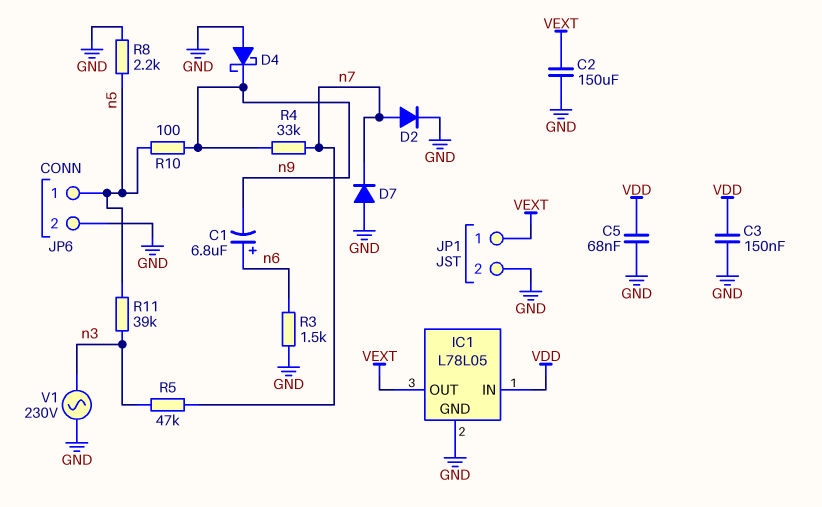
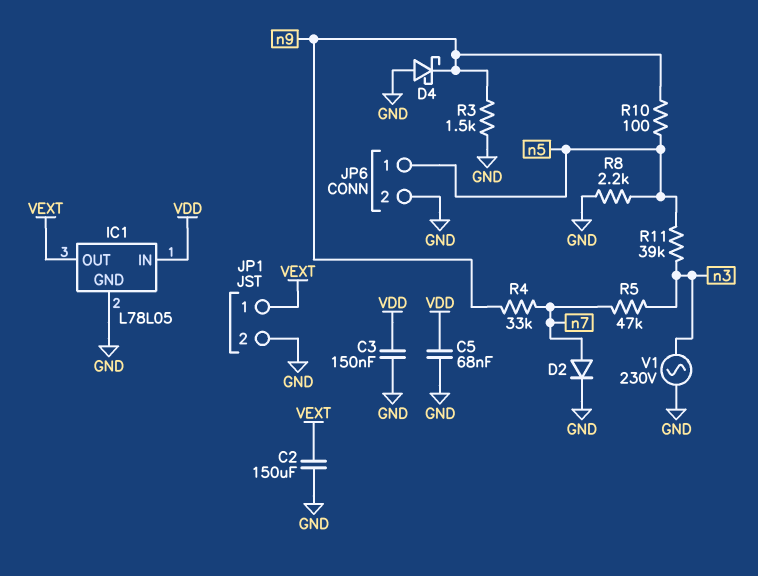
C1: 6.8uF (plus n6, minus n9) -> none
D7: diode (A GND, K n7) -> none
R3: 1.5k (GND, n6) -> 1.5k (GND, n9)

